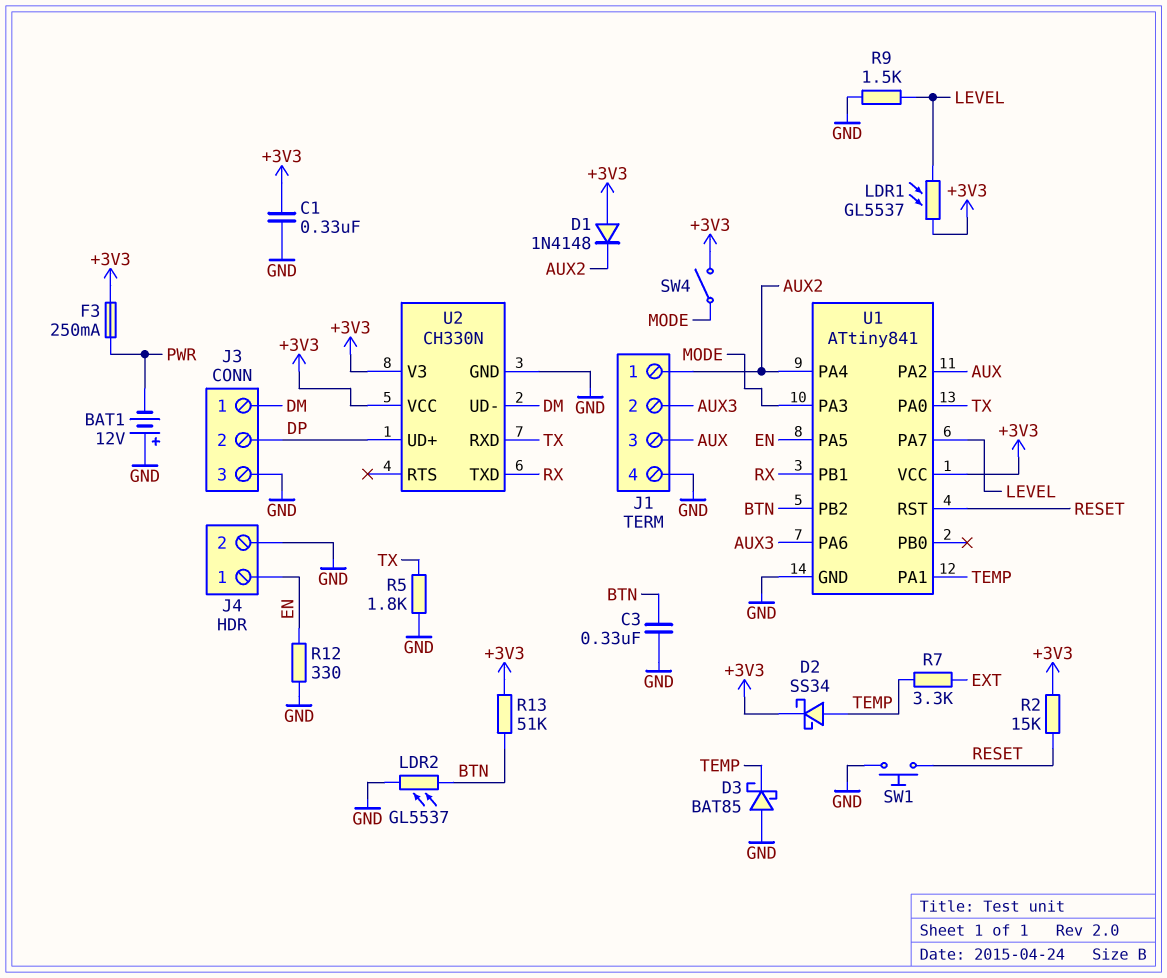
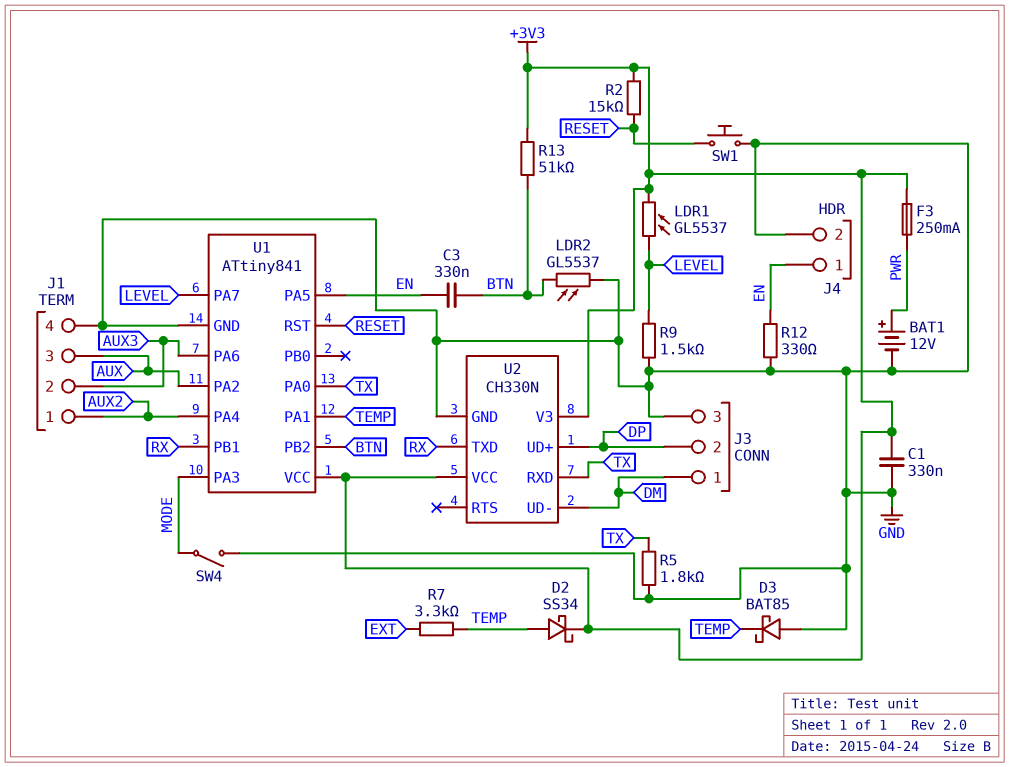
BAT1: 12V (plus GND, minus PWR) -> 12V (plus PWR, minus GND)
C3: 330nF (BTN, GND) -> 330nF (BTN, EN)
D1: diode 1N4148 (A +3V3, K AUX2) -> none
SW4: switch (+3V3, MODE) -> switch (GND, MODE)

